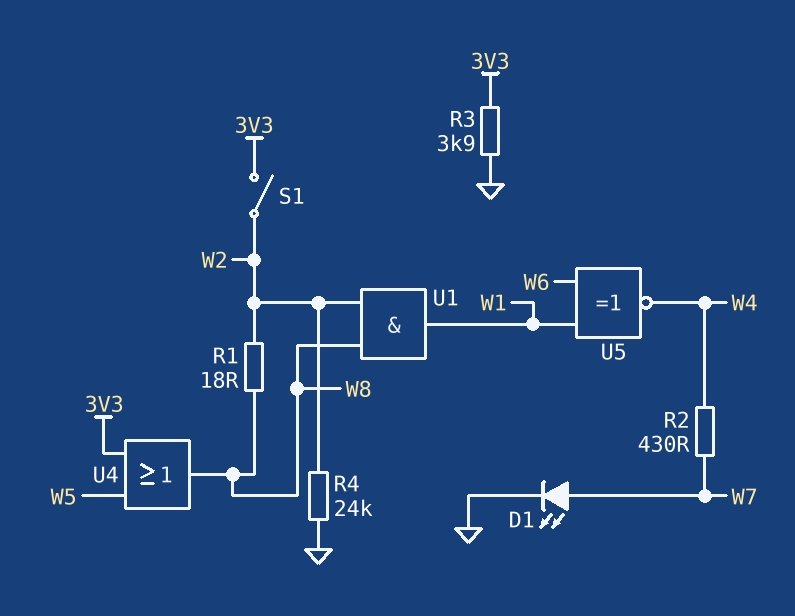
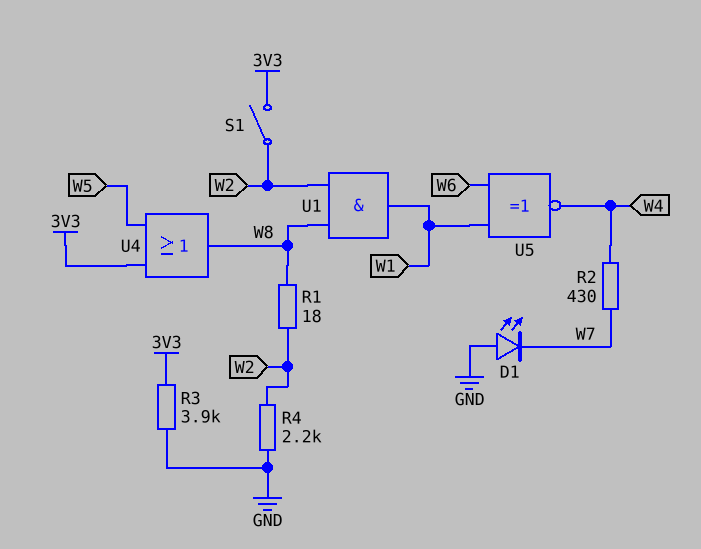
D1: LED (A W7, K GND) -> LED (A GND, K W7)
R4: 24k (GND, W2) -> 2.2k (GND, W2)

